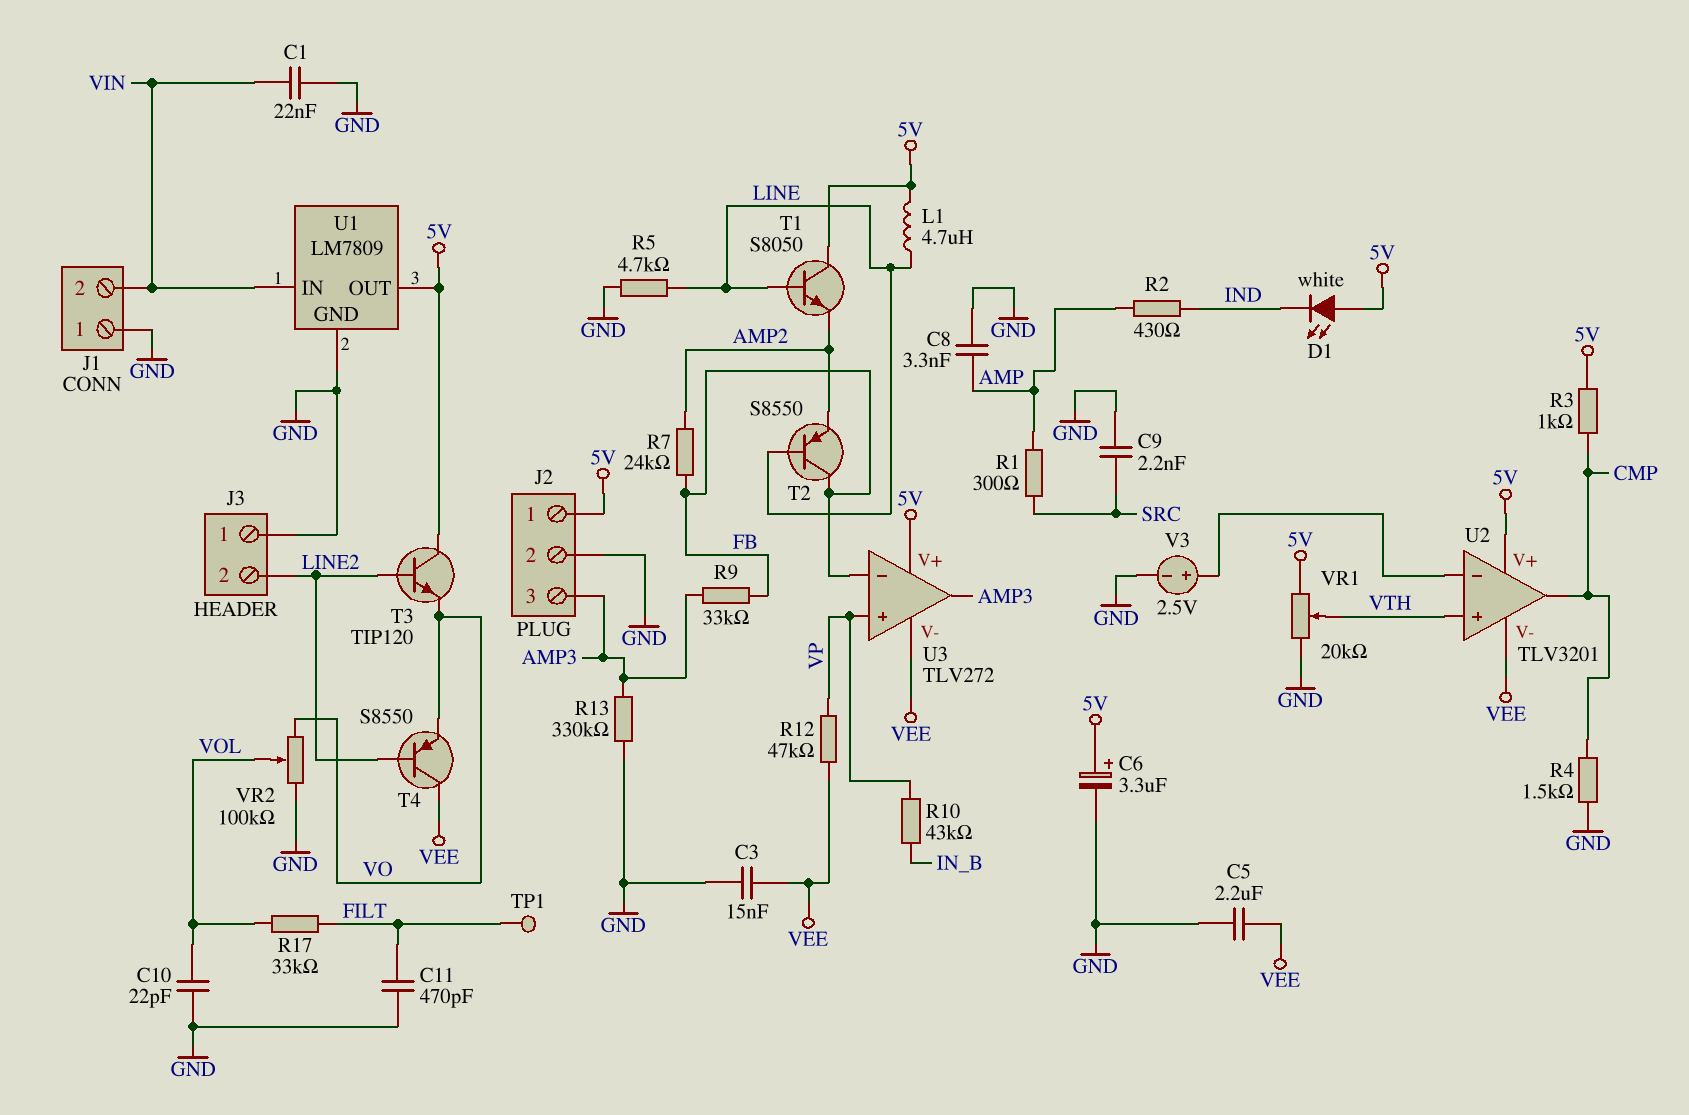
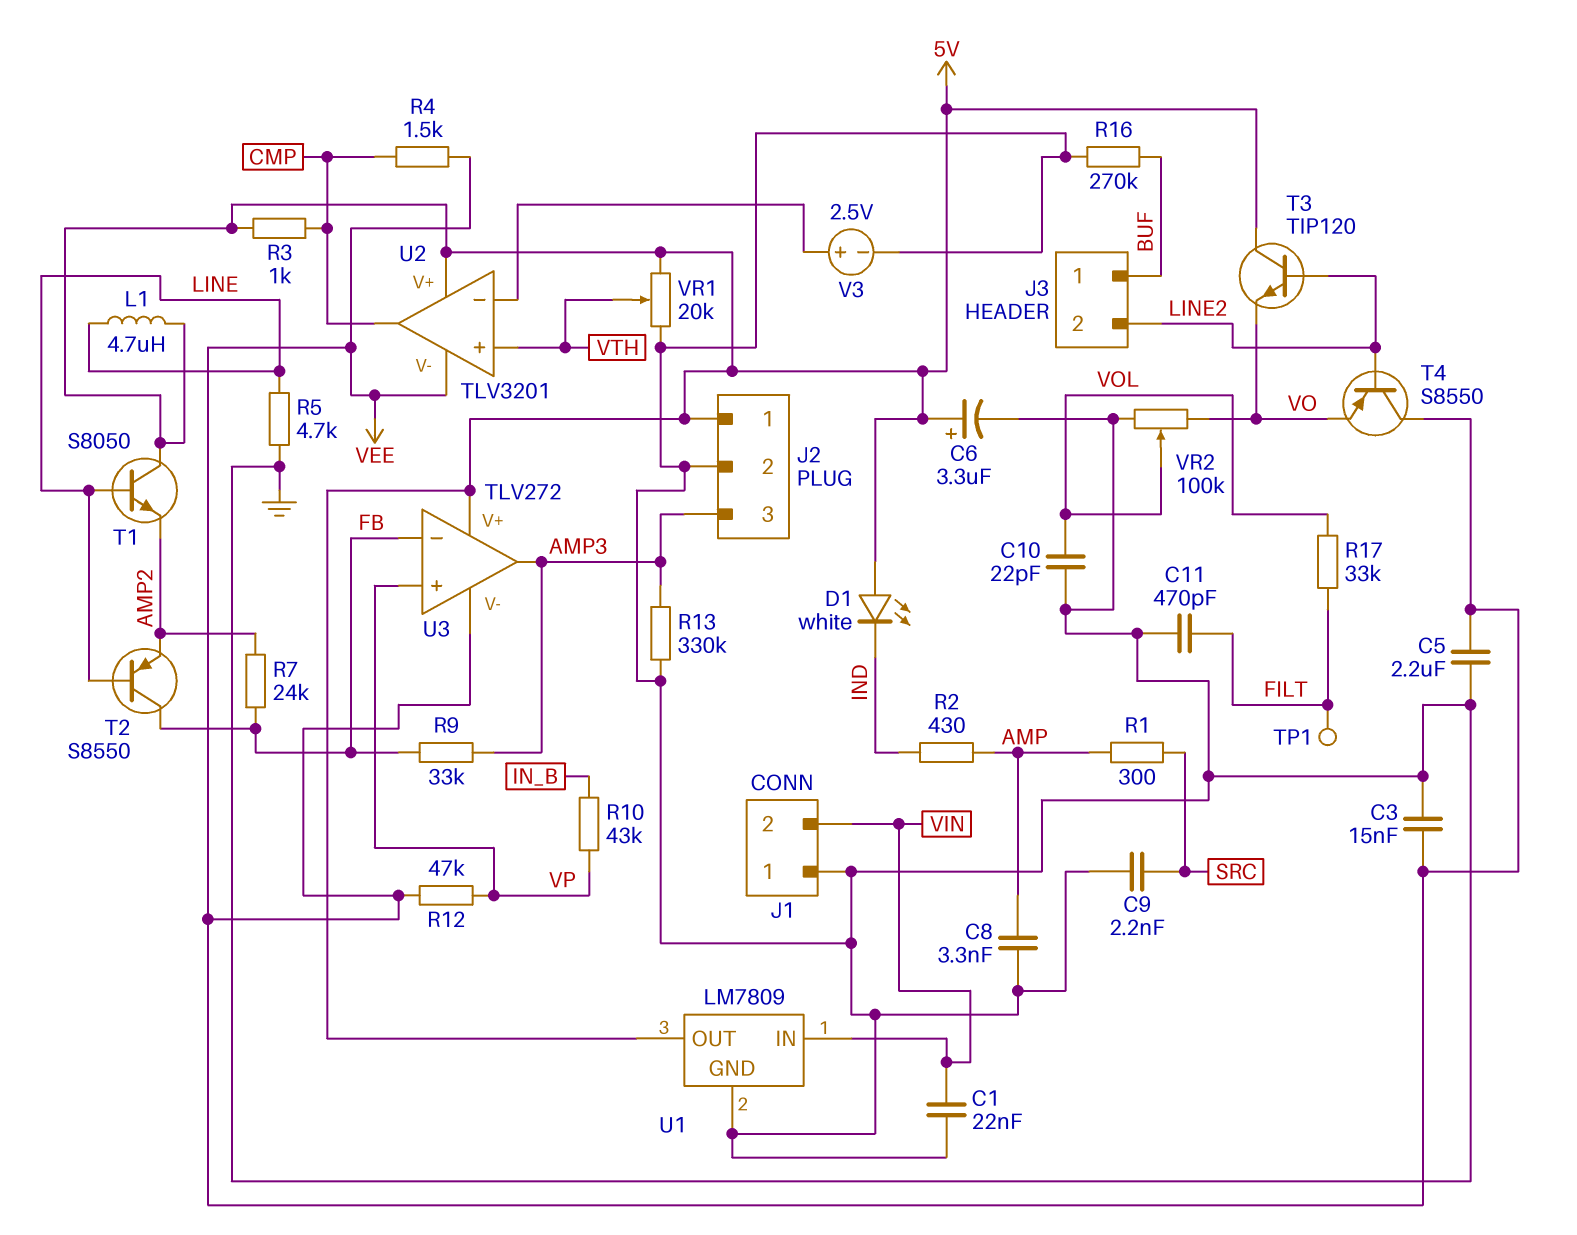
J3 pin 1: GND -> BUF
R4: 1.5k (CMP, GND) -> 1.5k (CMP, VEE)
R16: none -> 270k (BUF, GND)

